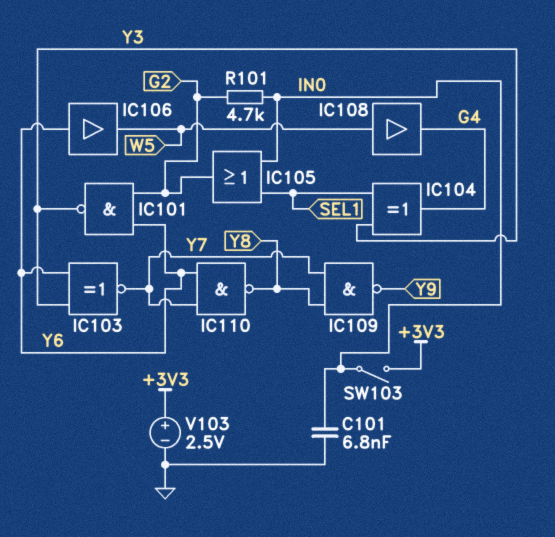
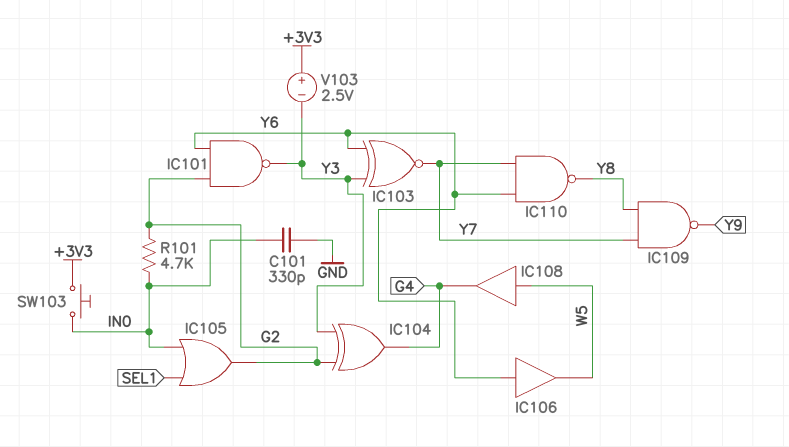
C101: 6.8nF (GND, IN0) -> 330pF (GND, IN0)
IC104: XOR (in SEL1, in Y3, out G4) -> XOR (in G2, in Y3, out G4)
SW103: switch (+3V3, IN0) -> button (+3V3, IN0)
V103: 2.5V (plus +3V3, minus GND) -> 2.5V (plus +3V3, minus Y3)

